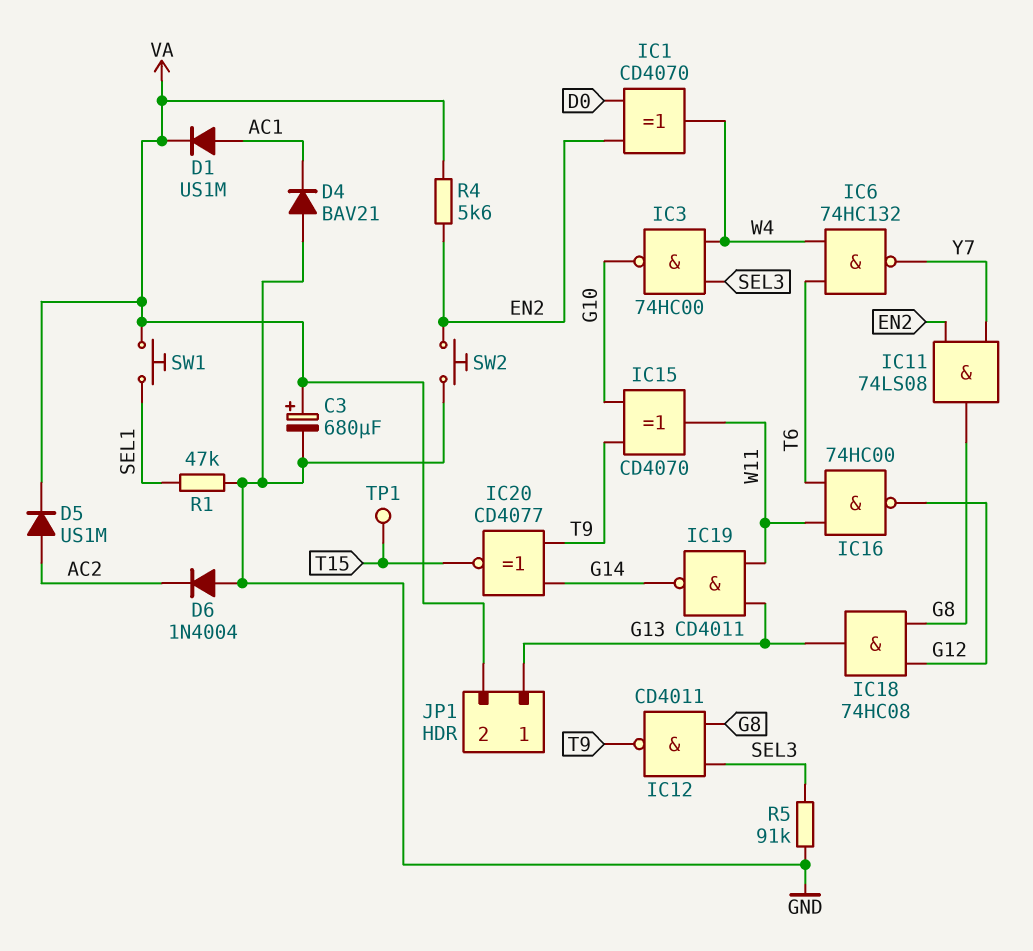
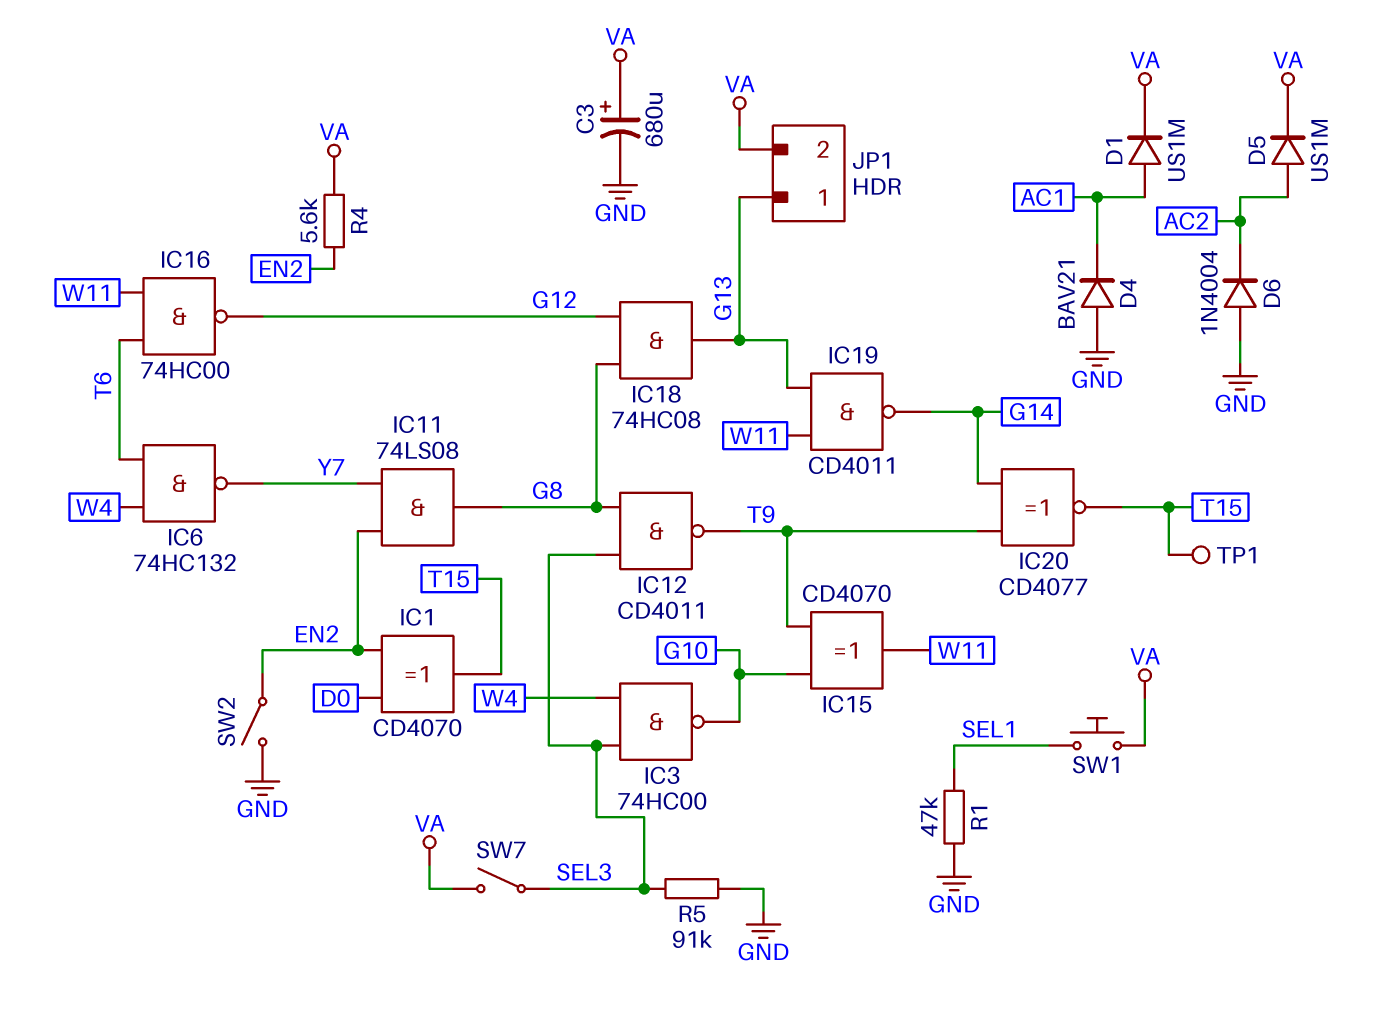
IC1: XOR CD4070 (in D0, in EN2, out W4) -> XOR CD4070 (in D0, in EN2, out T15)
SW2: button (EN2, GND) -> switch (EN2, GND)
SW7: none -> switch (SEL3, VA)

